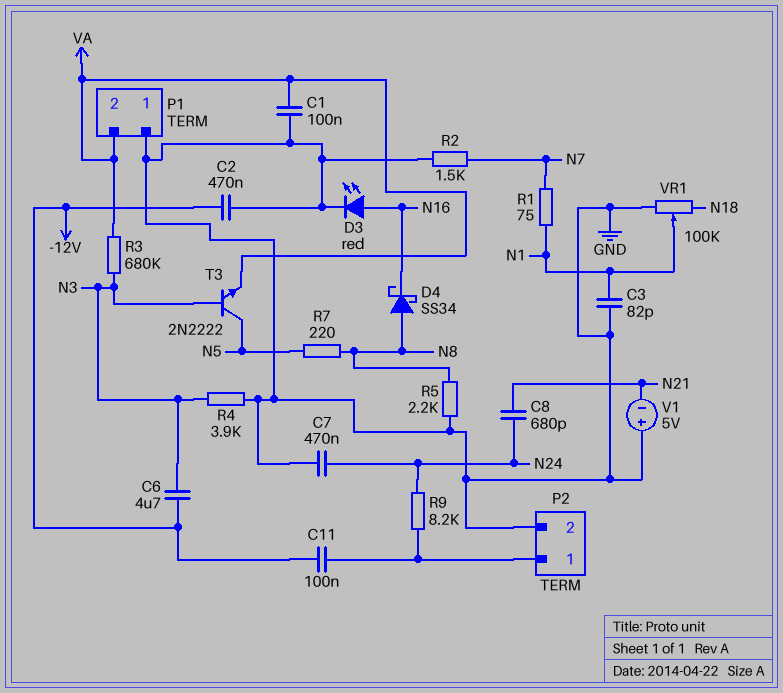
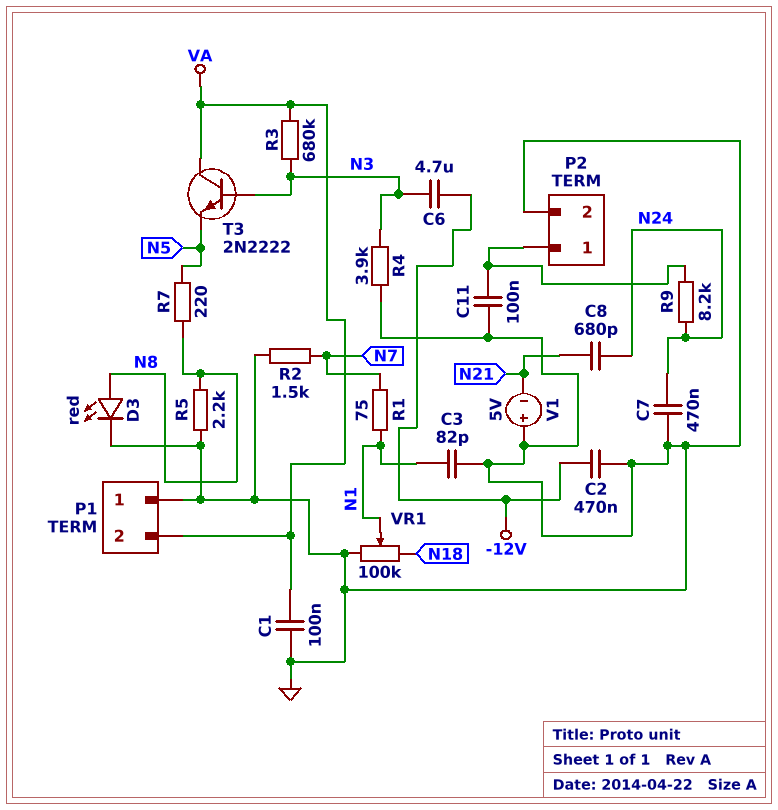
C11: 100nF (-12V, P2/1) -> 100nF (GND, P2/1)
D3: LED red (A N16, K GND) -> LED red (A N8, K GND)
D4: schottky SS34 (A N8, K N16) -> none
T3: NPN 2N2222 (B N3, C N5, E VA) -> NPN 2N2222 (B N3, C VA, E N5)

